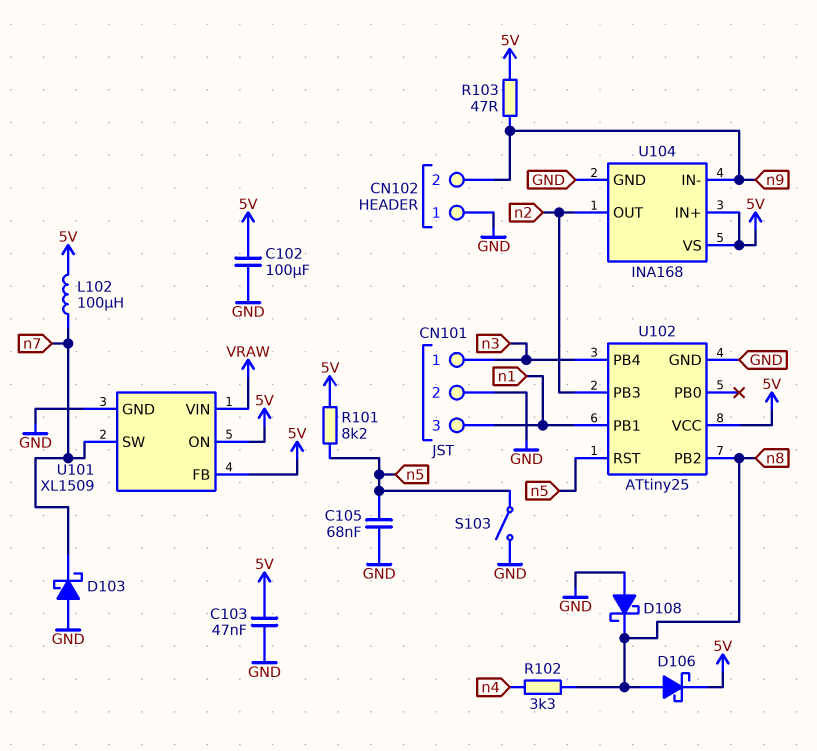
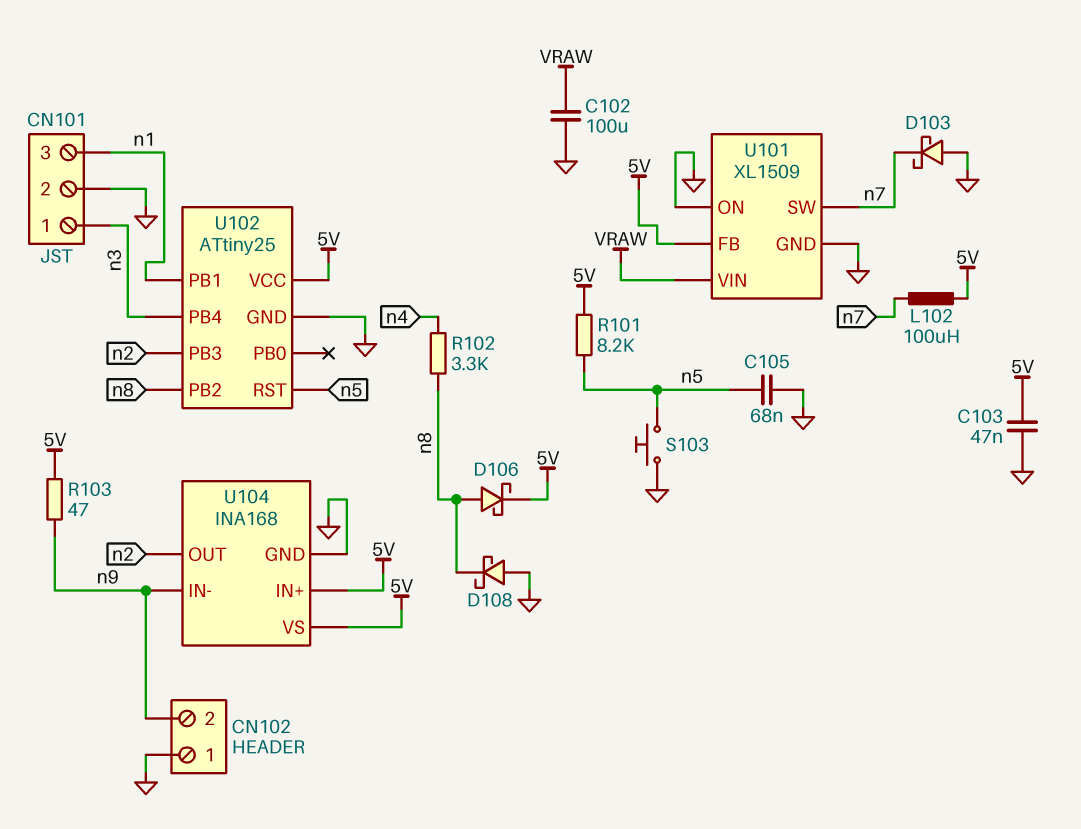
C102: 100uF (5V, GND) -> 100uF (GND, VRAW)
S103: switch (GND, n5) -> button (GND, n5)
U101 pin ON: 5V -> GND

